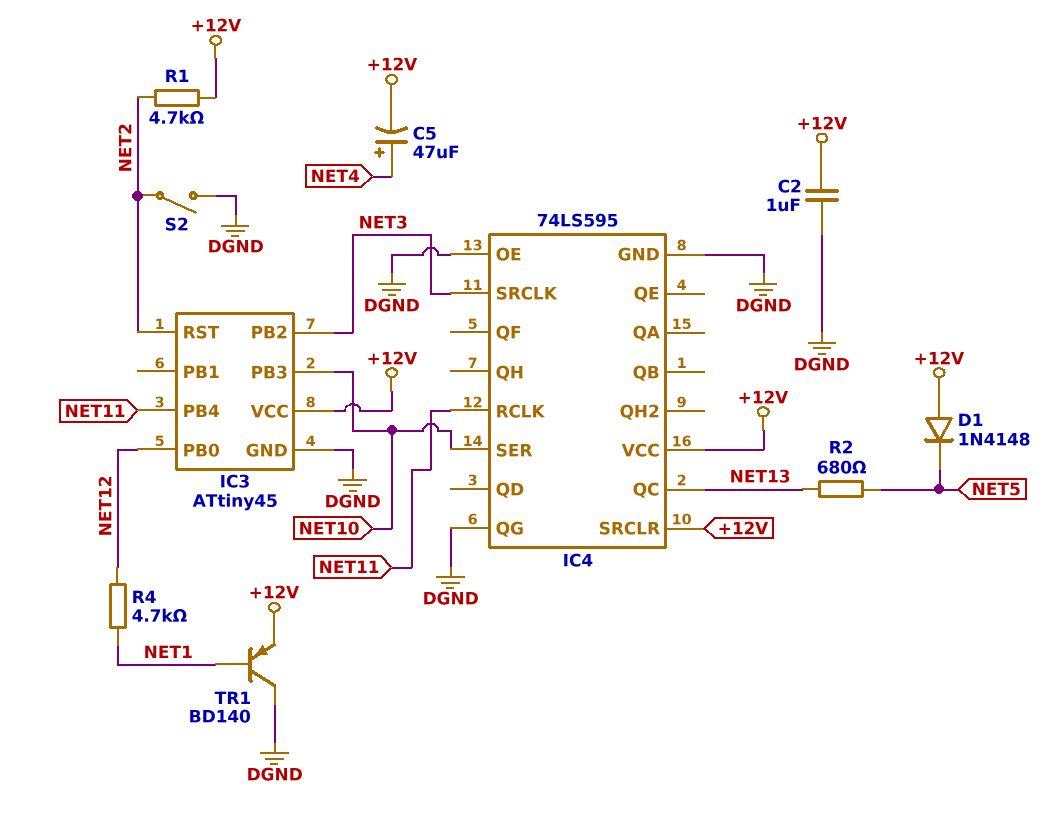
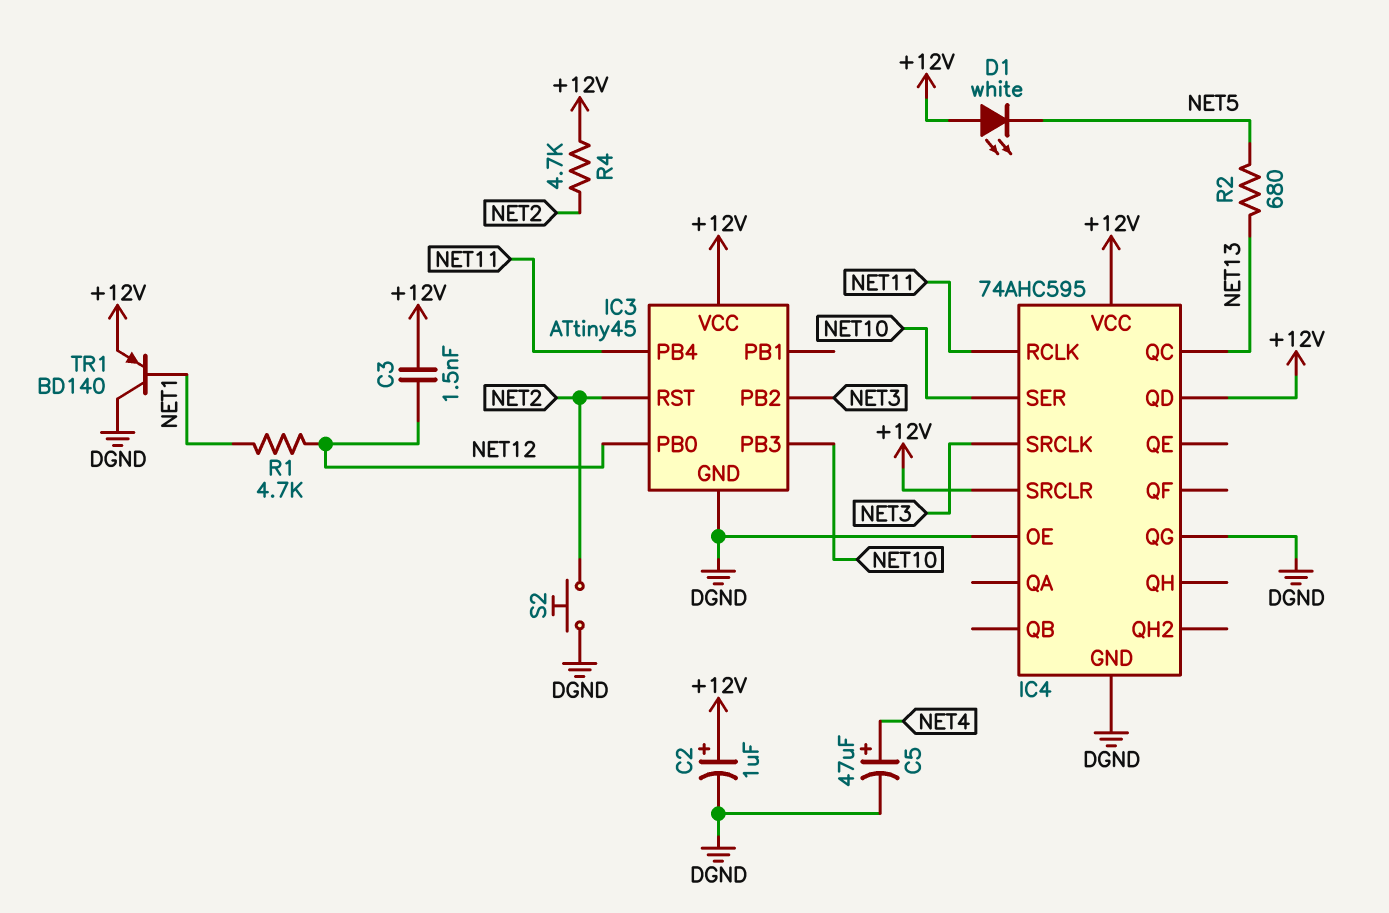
C2: 1uF (+12V, DGND) -> 1uF (plus +12V, minus DGND)
C3: none -> 1.5nF (+12V, NET12)
C5: 47uF (plus NET4, minus +12V) -> 47uF (plus NET4, minus DGND)
D1: diode 1N4148 (A +12V, K NET5) -> LED white (A +12V, K NET5)
IC4: 74LS595 -> 74AHC595
IC4 pin QD: none -> +12V
R1: 4.7k (+12V, NET2) -> 4.7k (NET1, NET12)
R4: 4.7k (NET1, NET12) -> 4.7k (+12V, NET2)
S2: switch (DGND, NET2) -> button (DGND, NET2)

